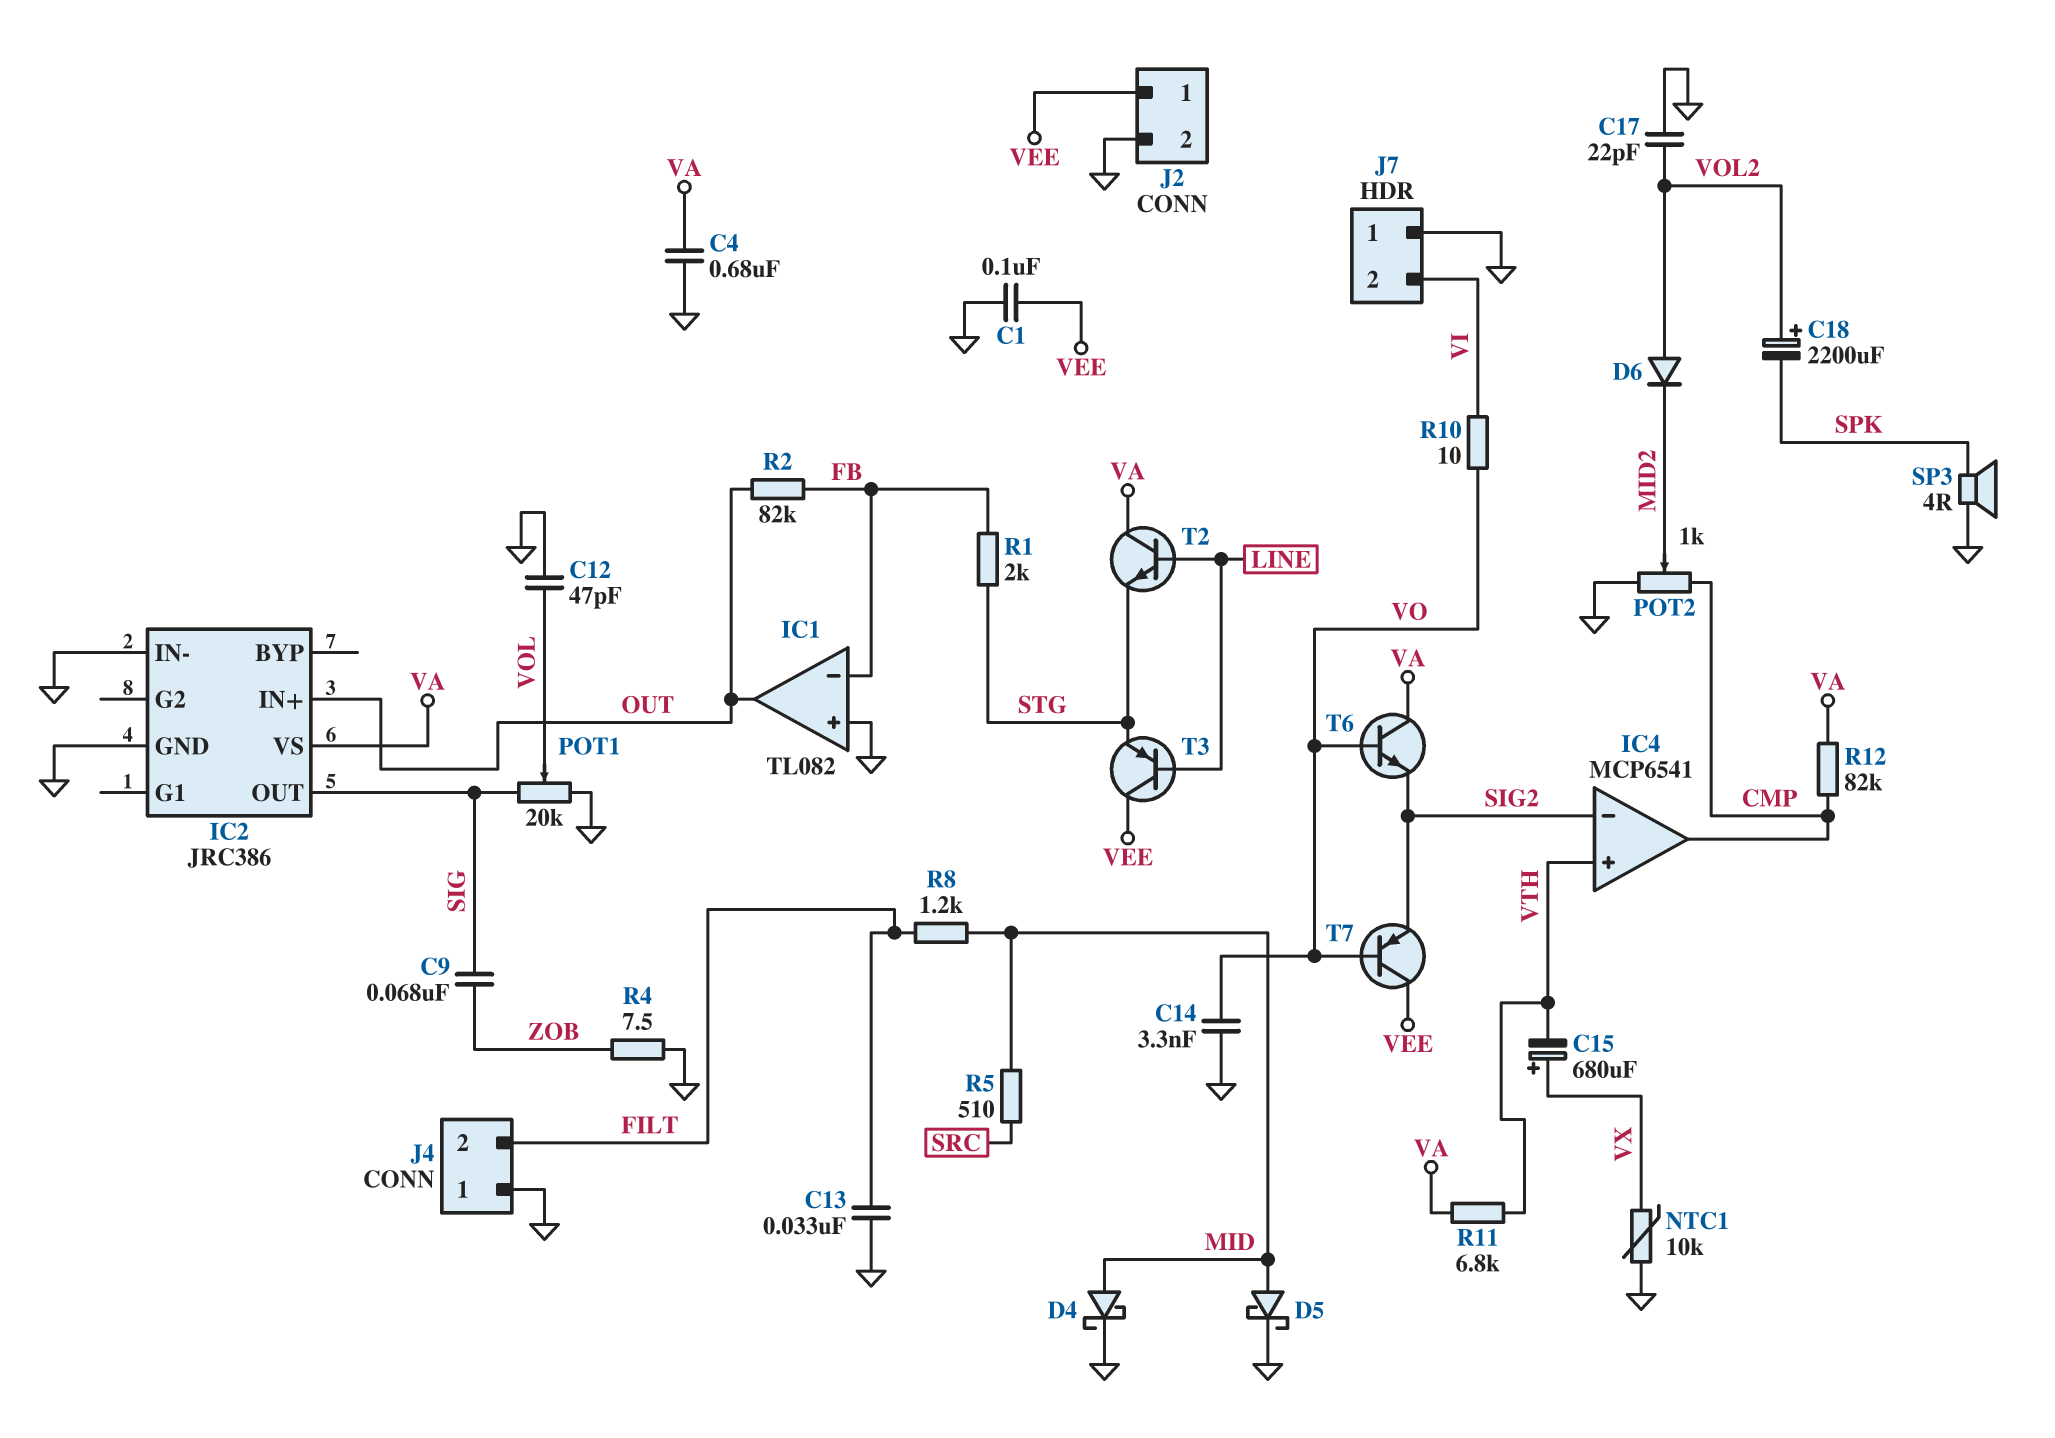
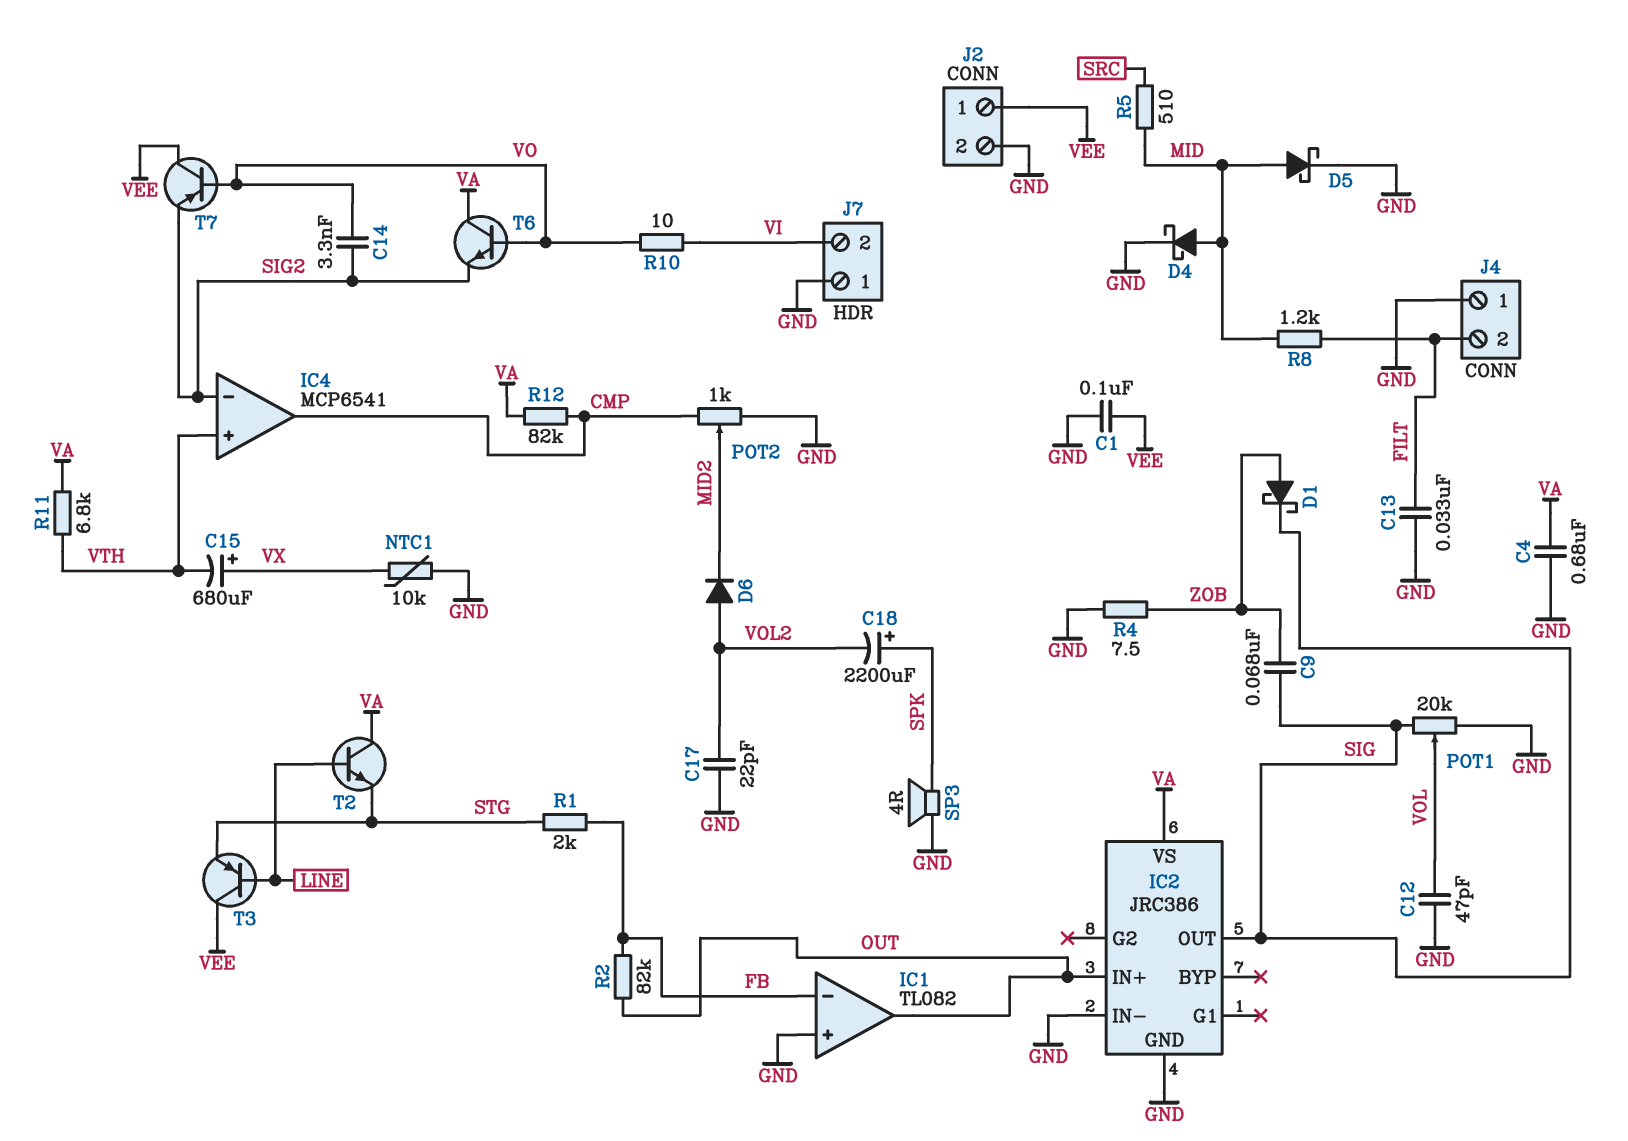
C14: 3.3nF (GND, VO) -> 3.3nF (SIG2, VO)
C18: 2200uF (plus VOL2, minus SPK) -> 2200uF (plus SPK, minus VOL2)
D1: none -> schottky (A ZOB, K SIG)

